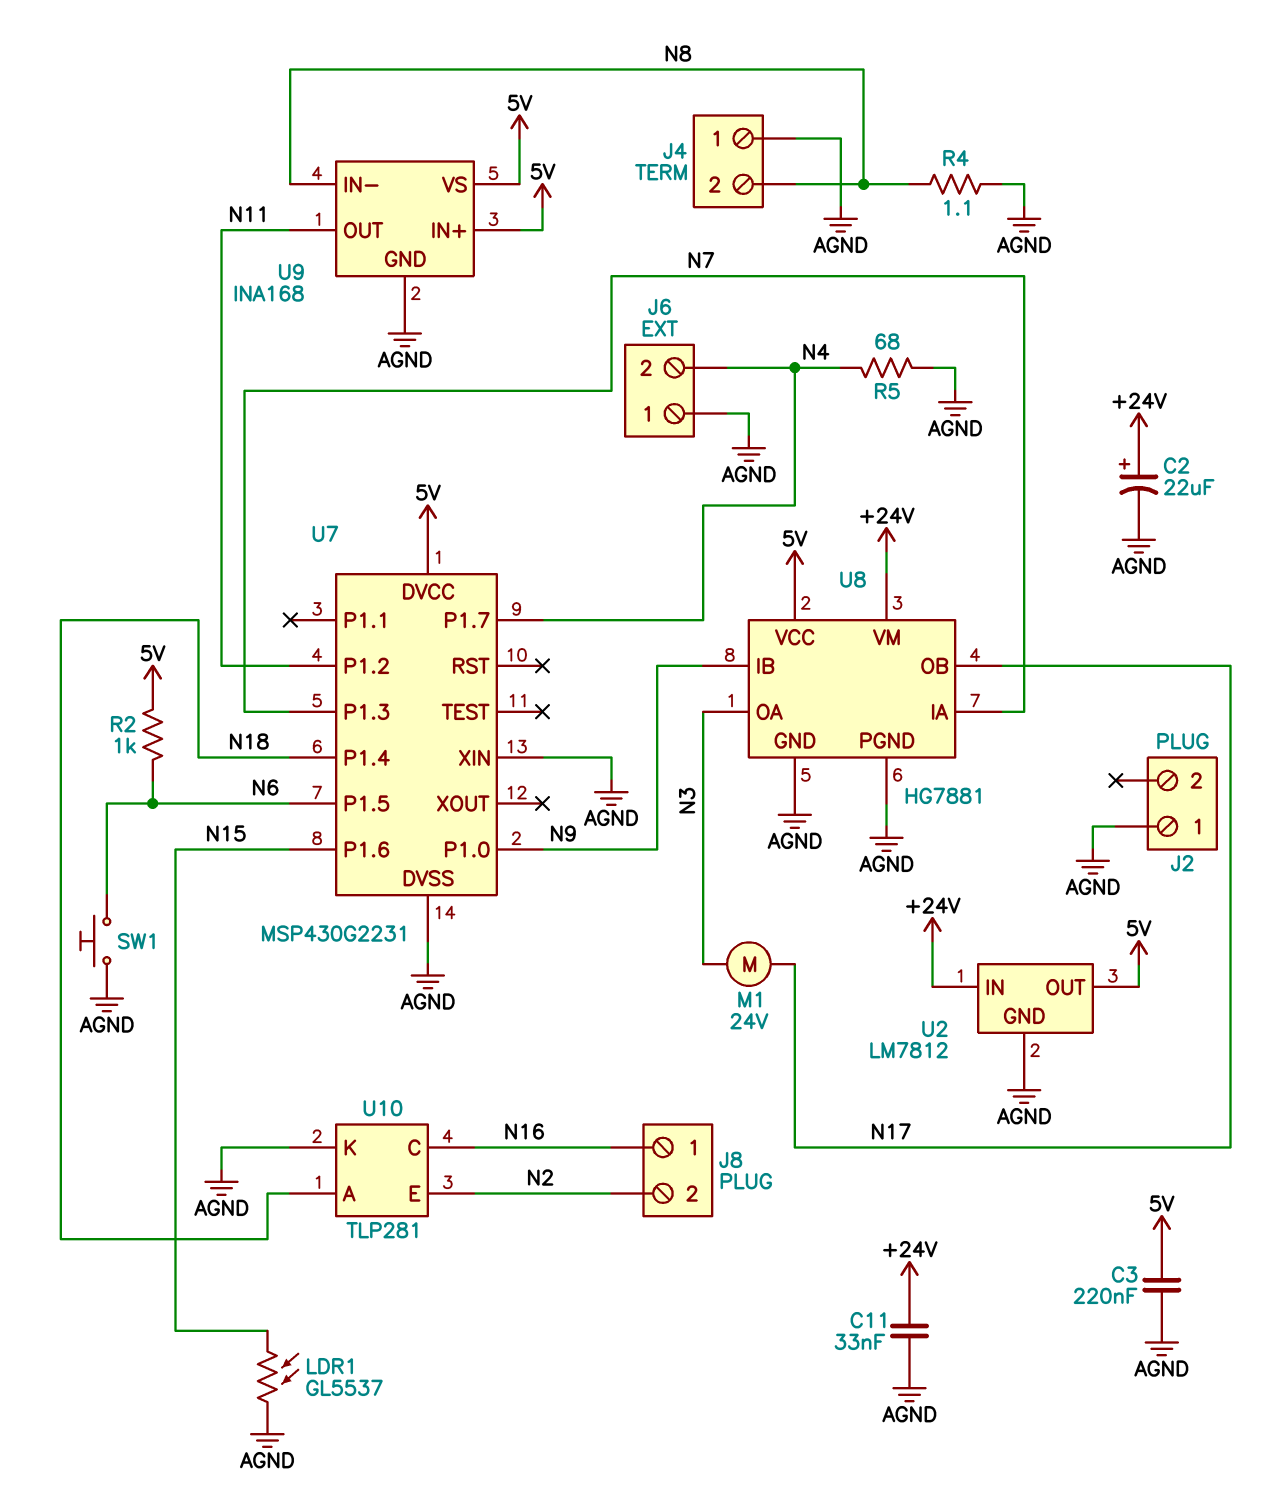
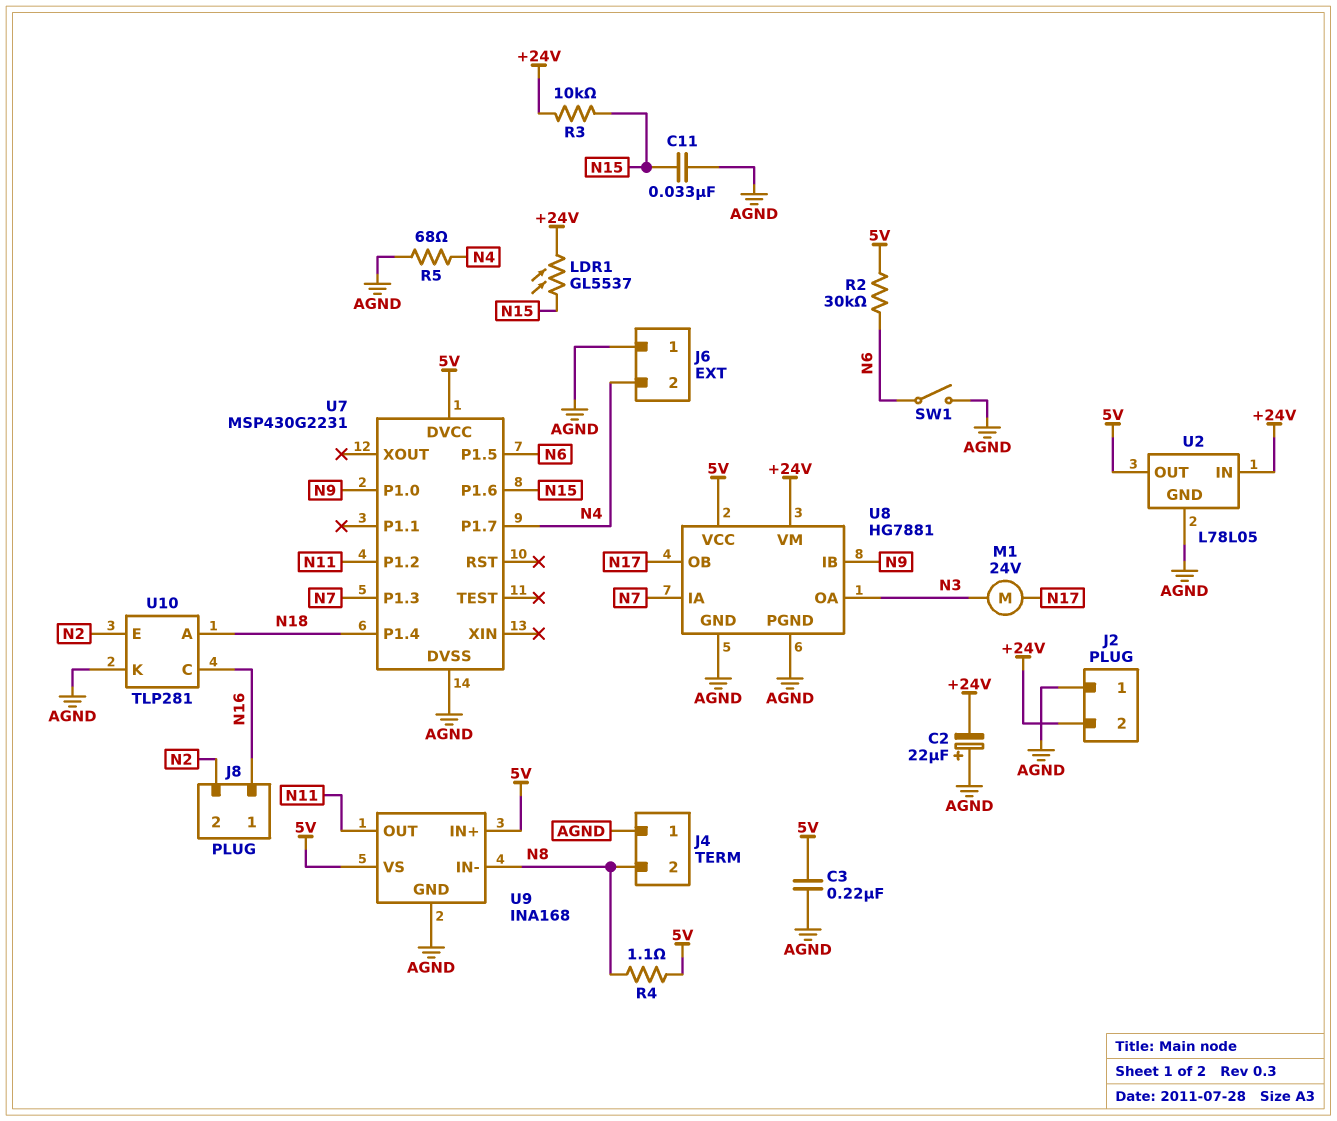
C2: 22uF (plus +24V, minus AGND) -> 22uF (plus AGND, minus +24V)
C11: 33nF (+24V, AGND) -> 33nF (AGND, N15)
J2 pin 2: none -> +24V
LDR1: GL5537 (AGND, N15) -> GL5537 (+24V, N15)
R2: 1k (5V, N6) -> 30k (5V, N6)
R3: none -> 10k (+24V, N15)
R4: 1.1 (AGND, N8) -> 1.1 (5V, N8)
SW1: button (AGND, N6) -> switch (AGND, N6)
U2: LM7812 -> L78L05
U7 pin XIN: AGND -> none

